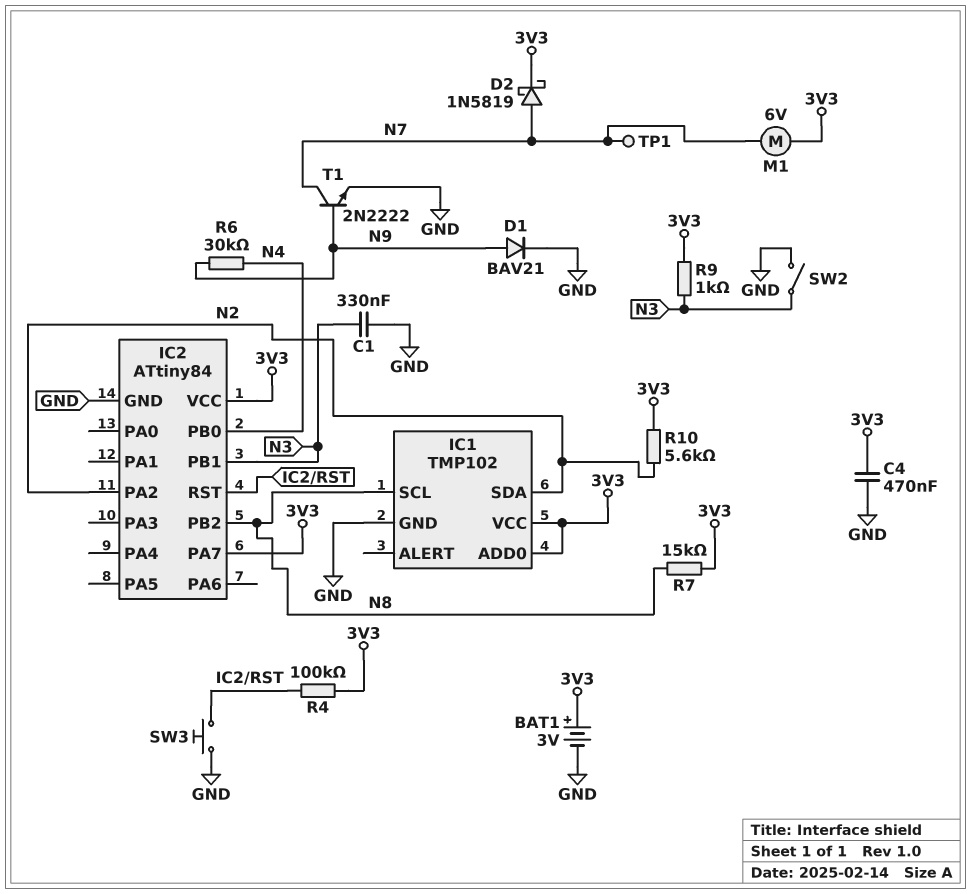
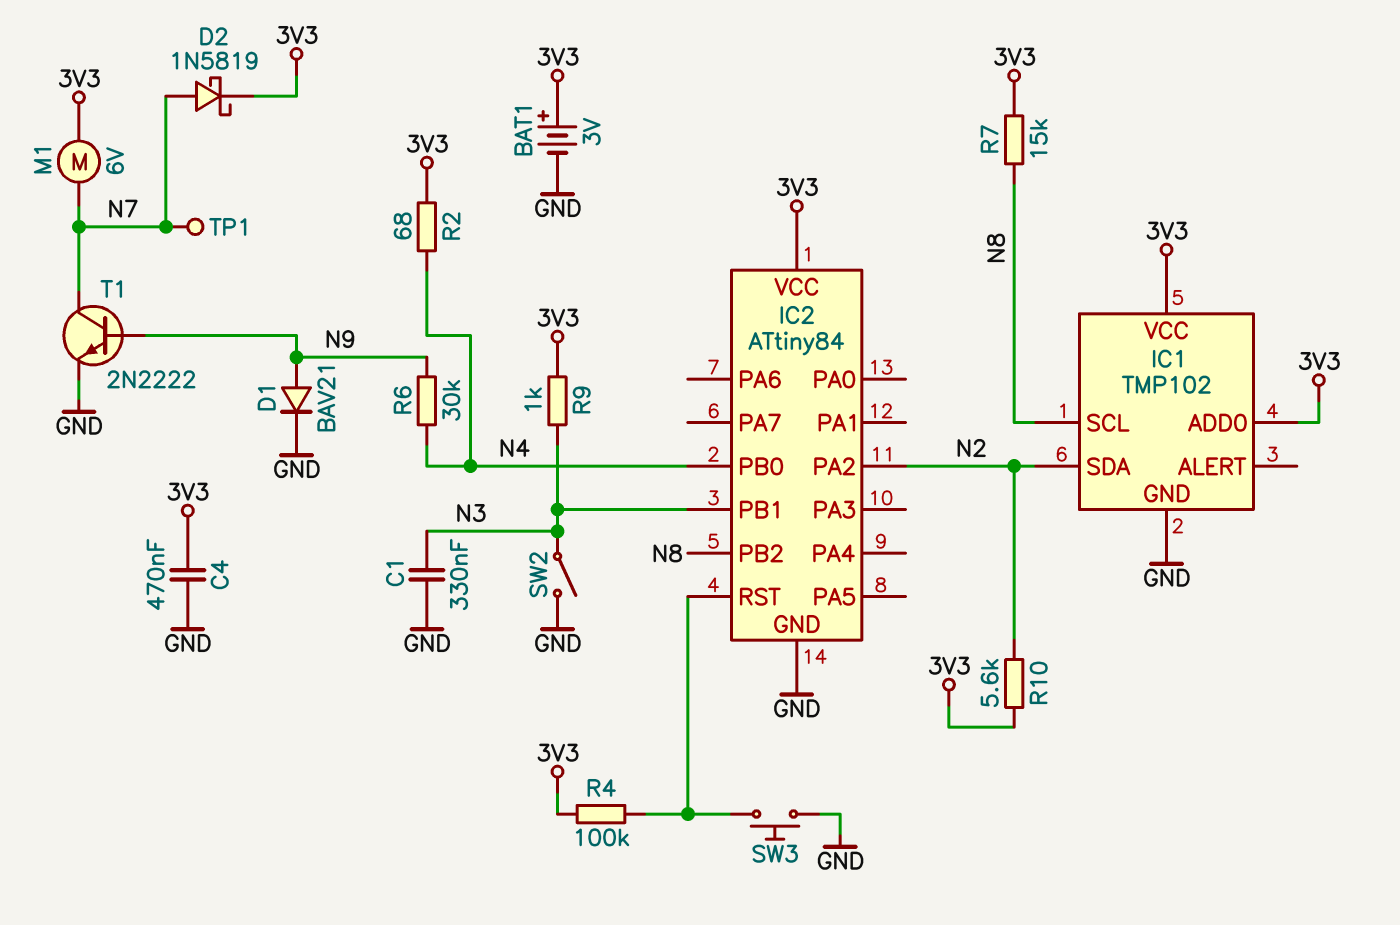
IC2 pin PA7: 3V3 -> none
R2: none -> 68 (3V3, N4)

